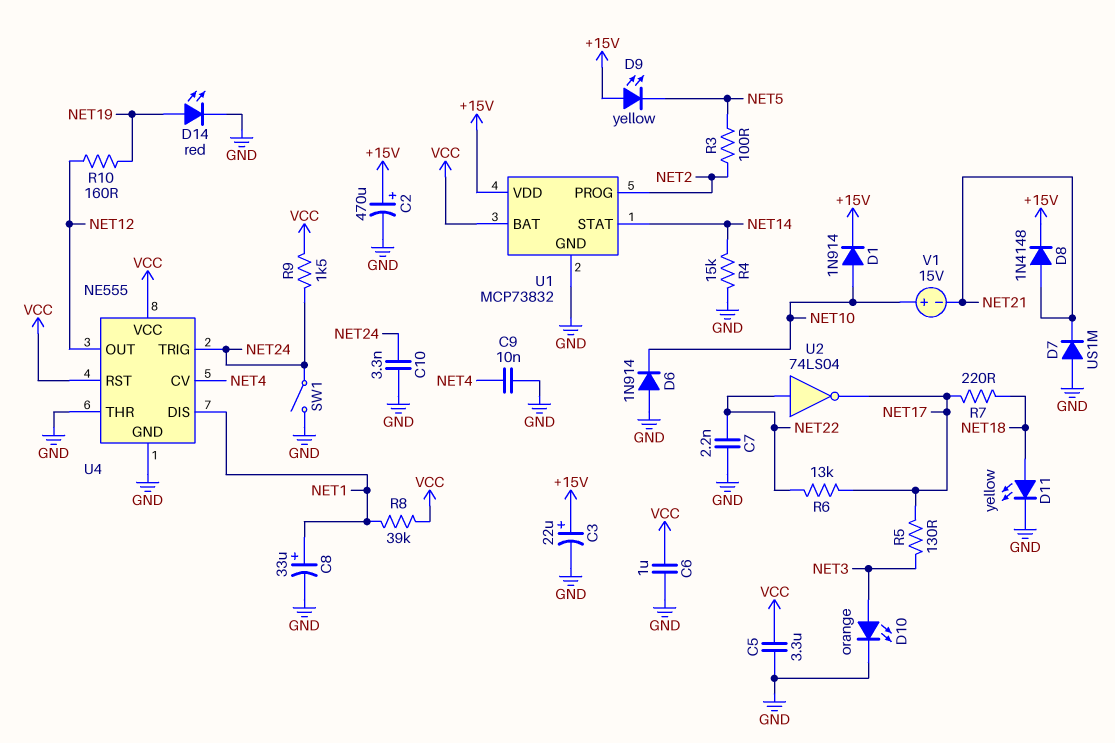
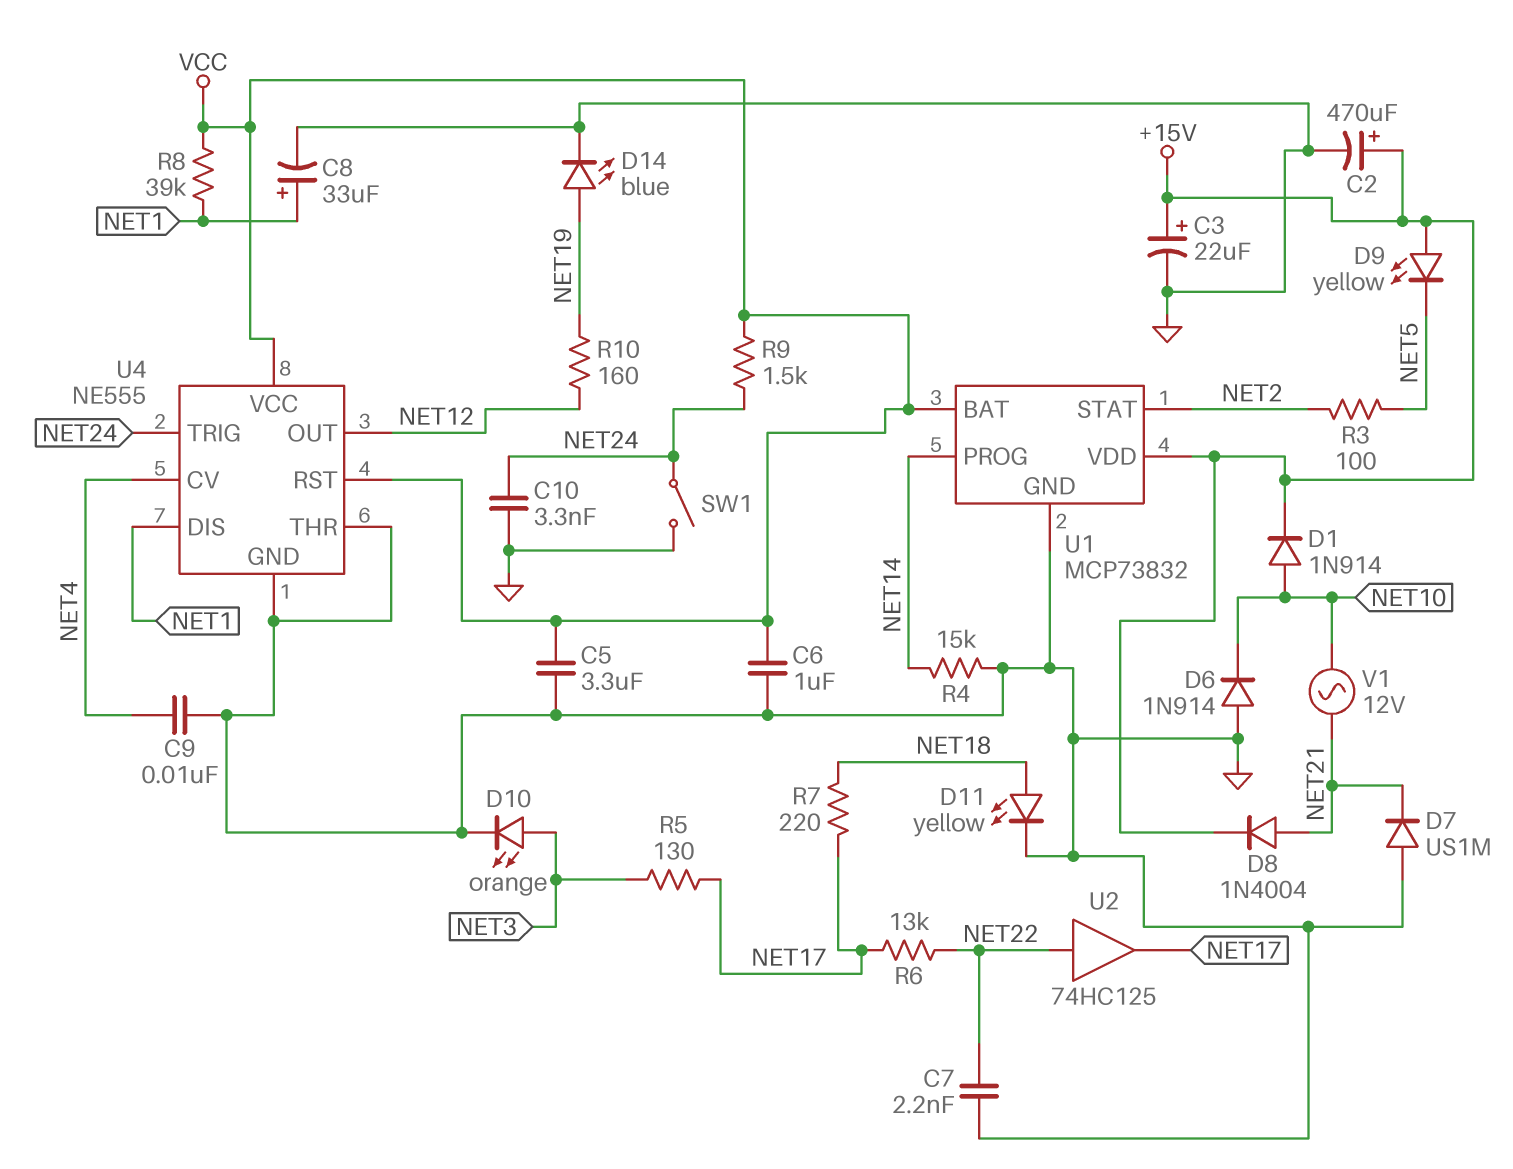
D8: diode 1N4148 (A NET21, K +15V) -> diode 1N4004 (A NET21, K +15V)
D14: LED red (A NET19, K GND) -> LED blue (A NET19, K GND)
U1 pin PROG: NET2 -> NET14
U1 pin STAT: NET14 -> NET2
U2: NOT 74LS04 (in NET22, out NET17) -> buffer 74HC125 (in NET22, out NET17)
V1: 15V (plus NET10, minus NET21) -> AC 12V (NET10, NET21)

